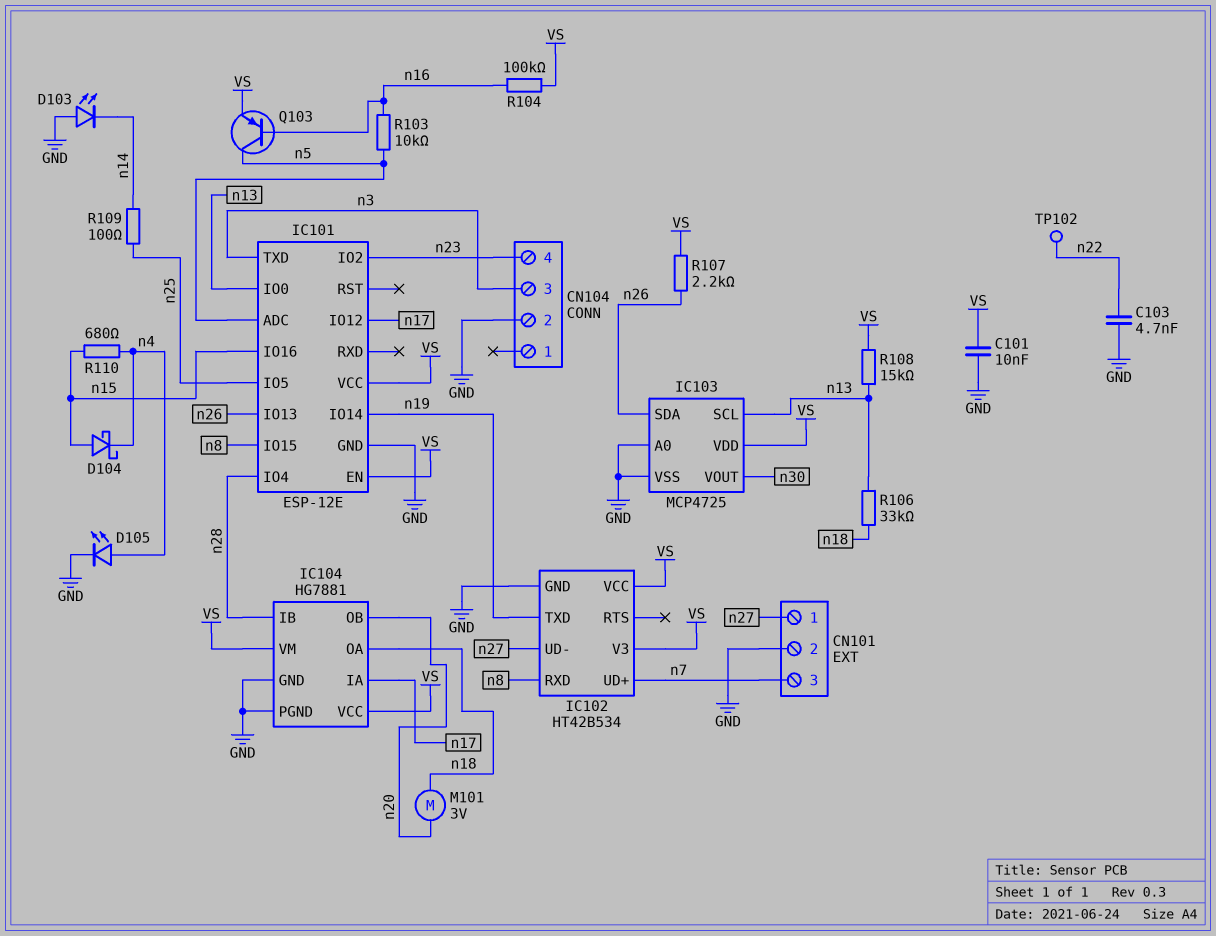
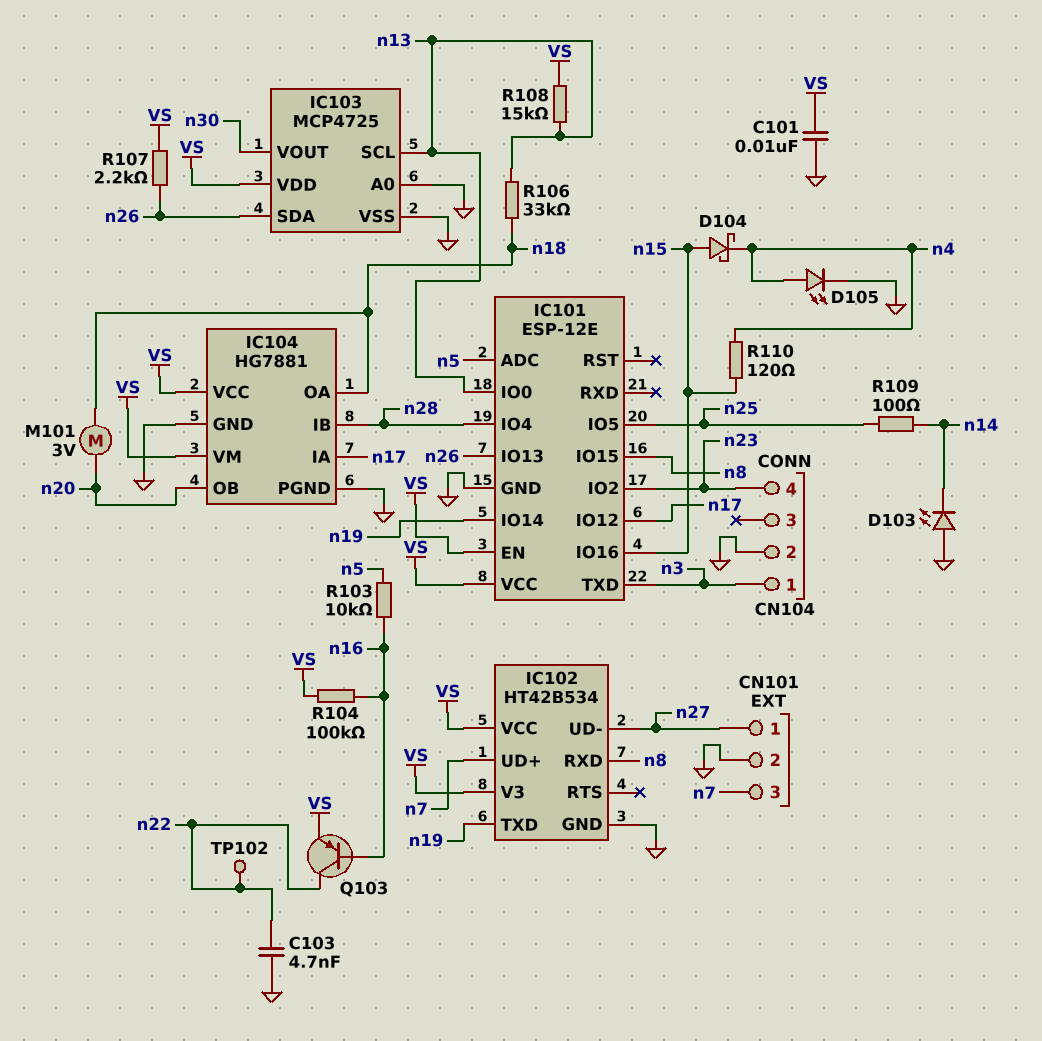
CN104 pin 1: none -> n3
CN104 pin 3: n3 -> none
Q103: PNP (B n16, C n5, E VS) -> PNP (B n16, C n22, E VS)
R110: 680 (n4, n15) -> 120 (n4, n15)

